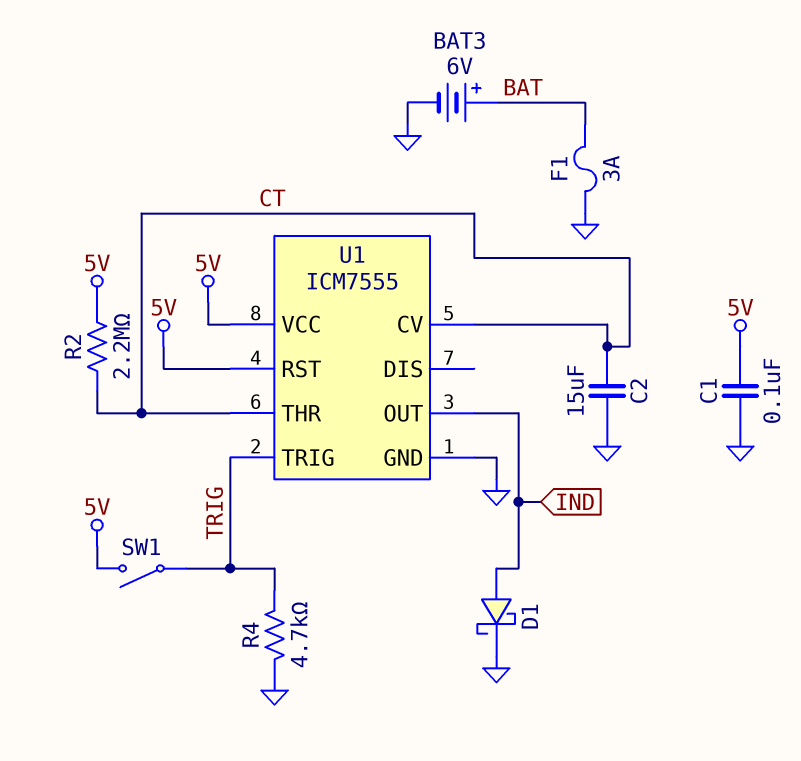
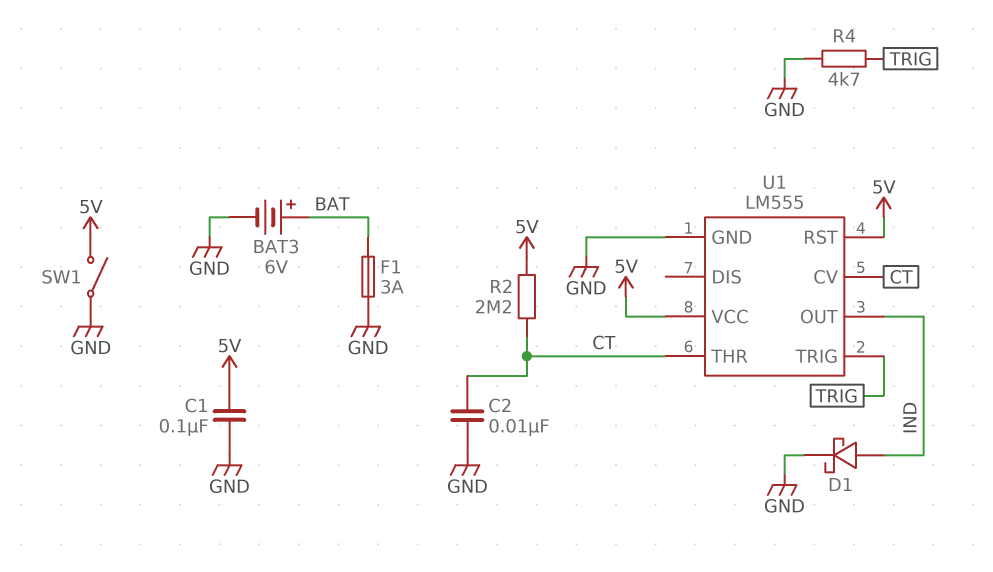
C2: 15uF (CT, GND) -> 10nF (CT, GND)
SW1: switch (5V, TRIG) -> switch (5V, GND)
U1: ICM7555 -> LM555

